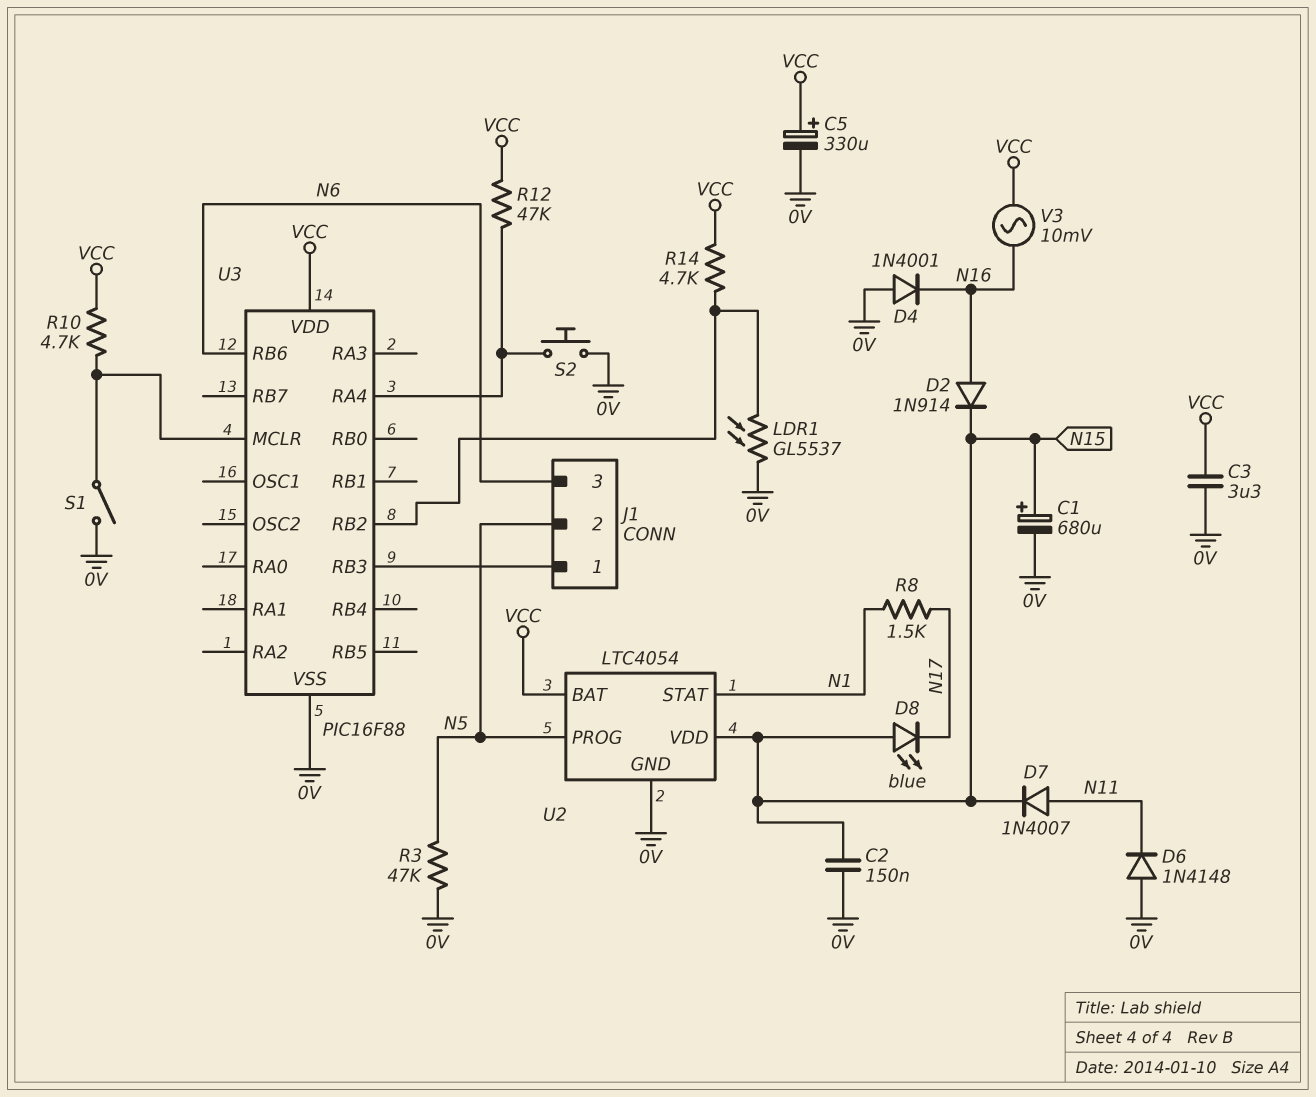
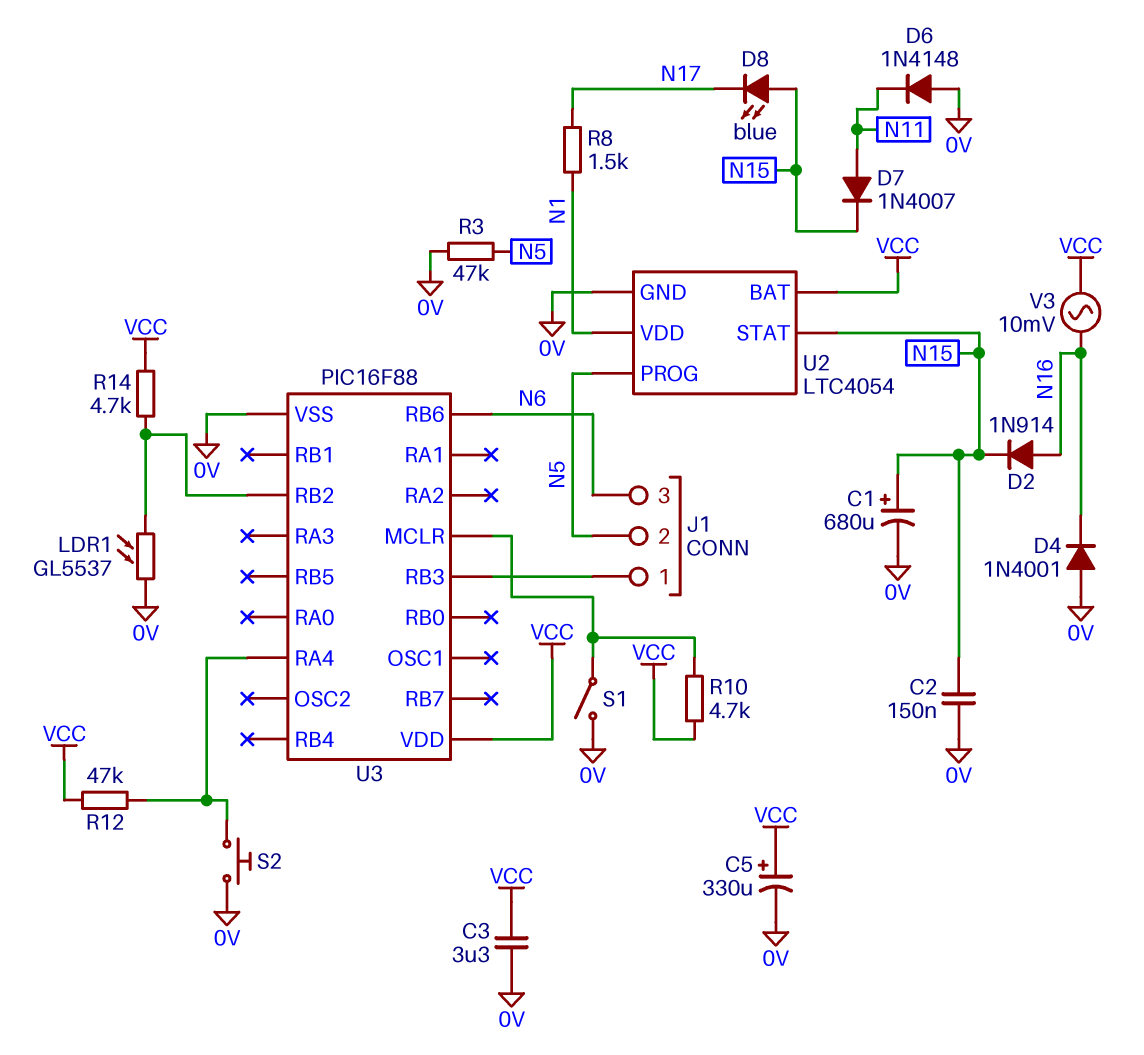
U2 pin STAT: N1 -> N15
U2 pin VDD: N15 -> N1

